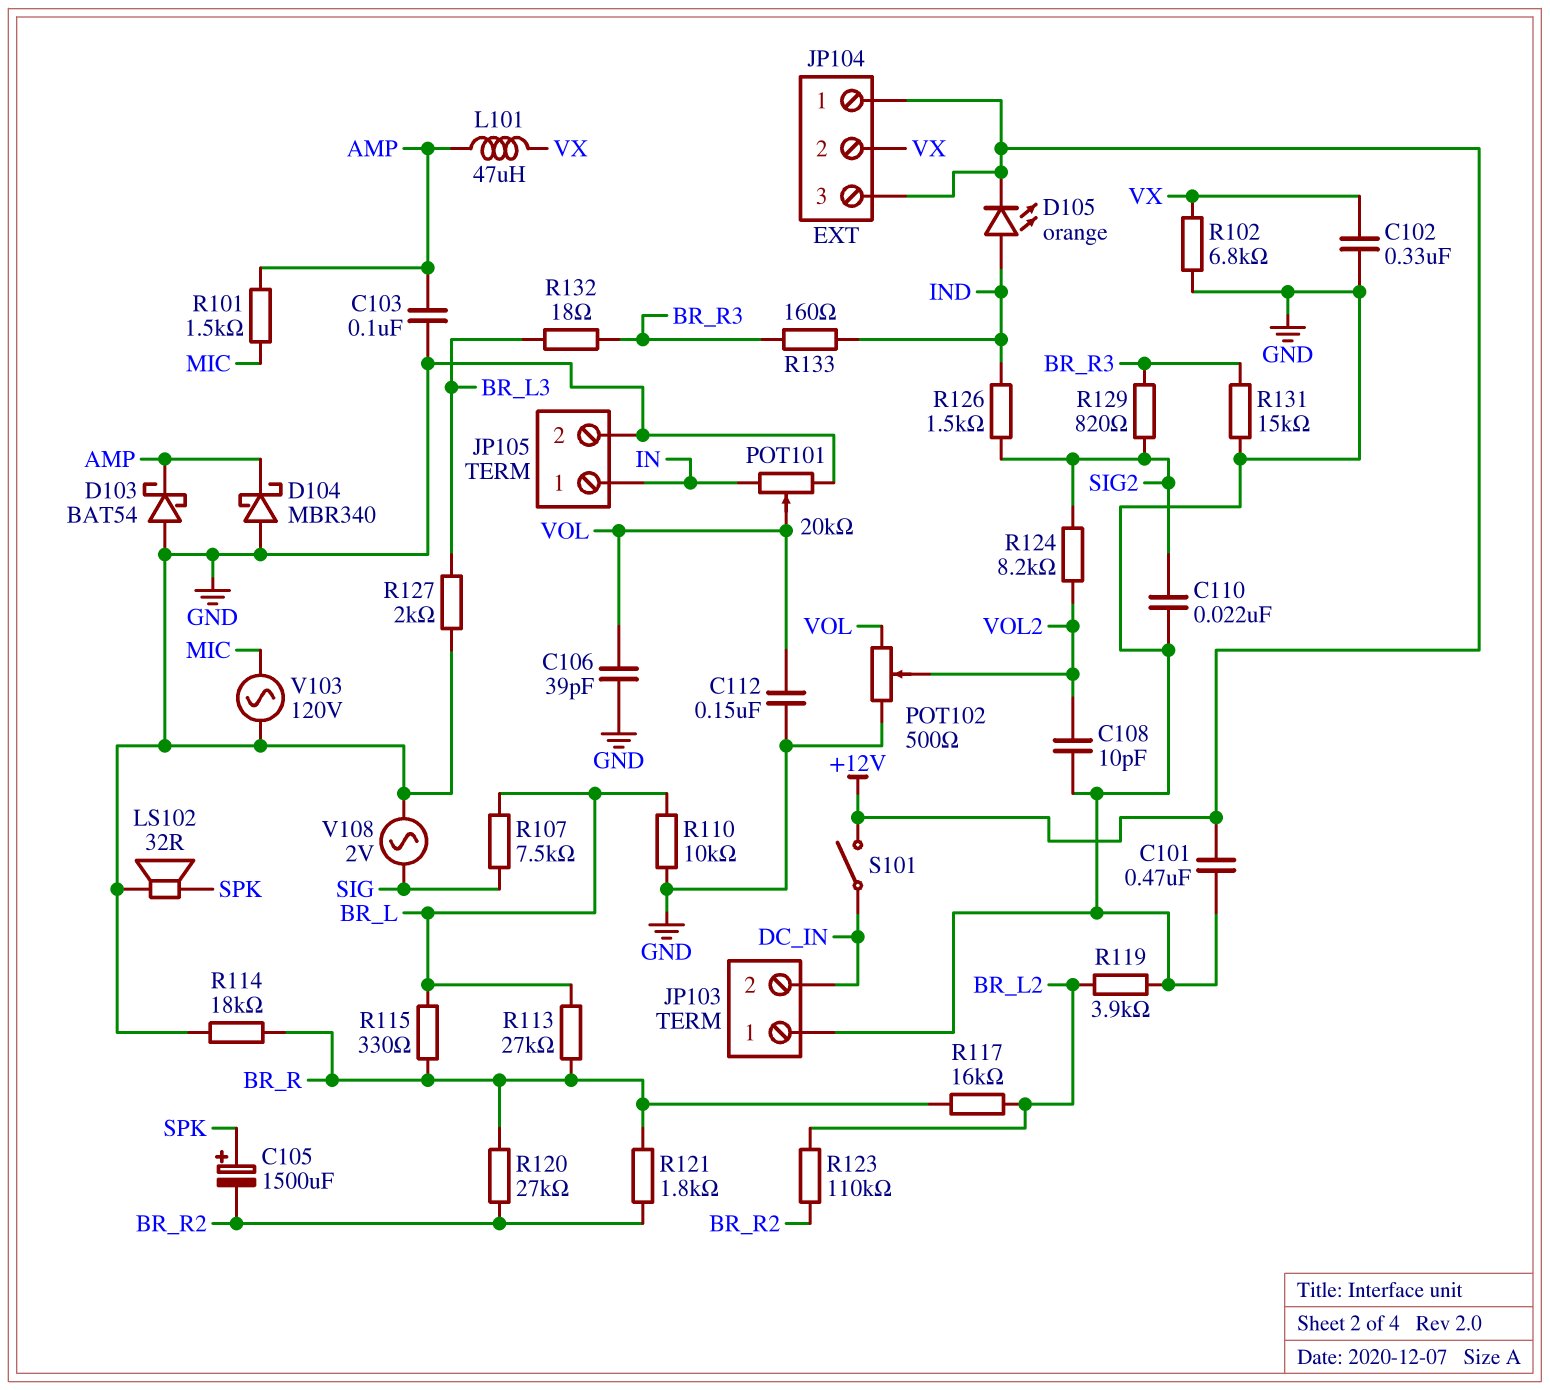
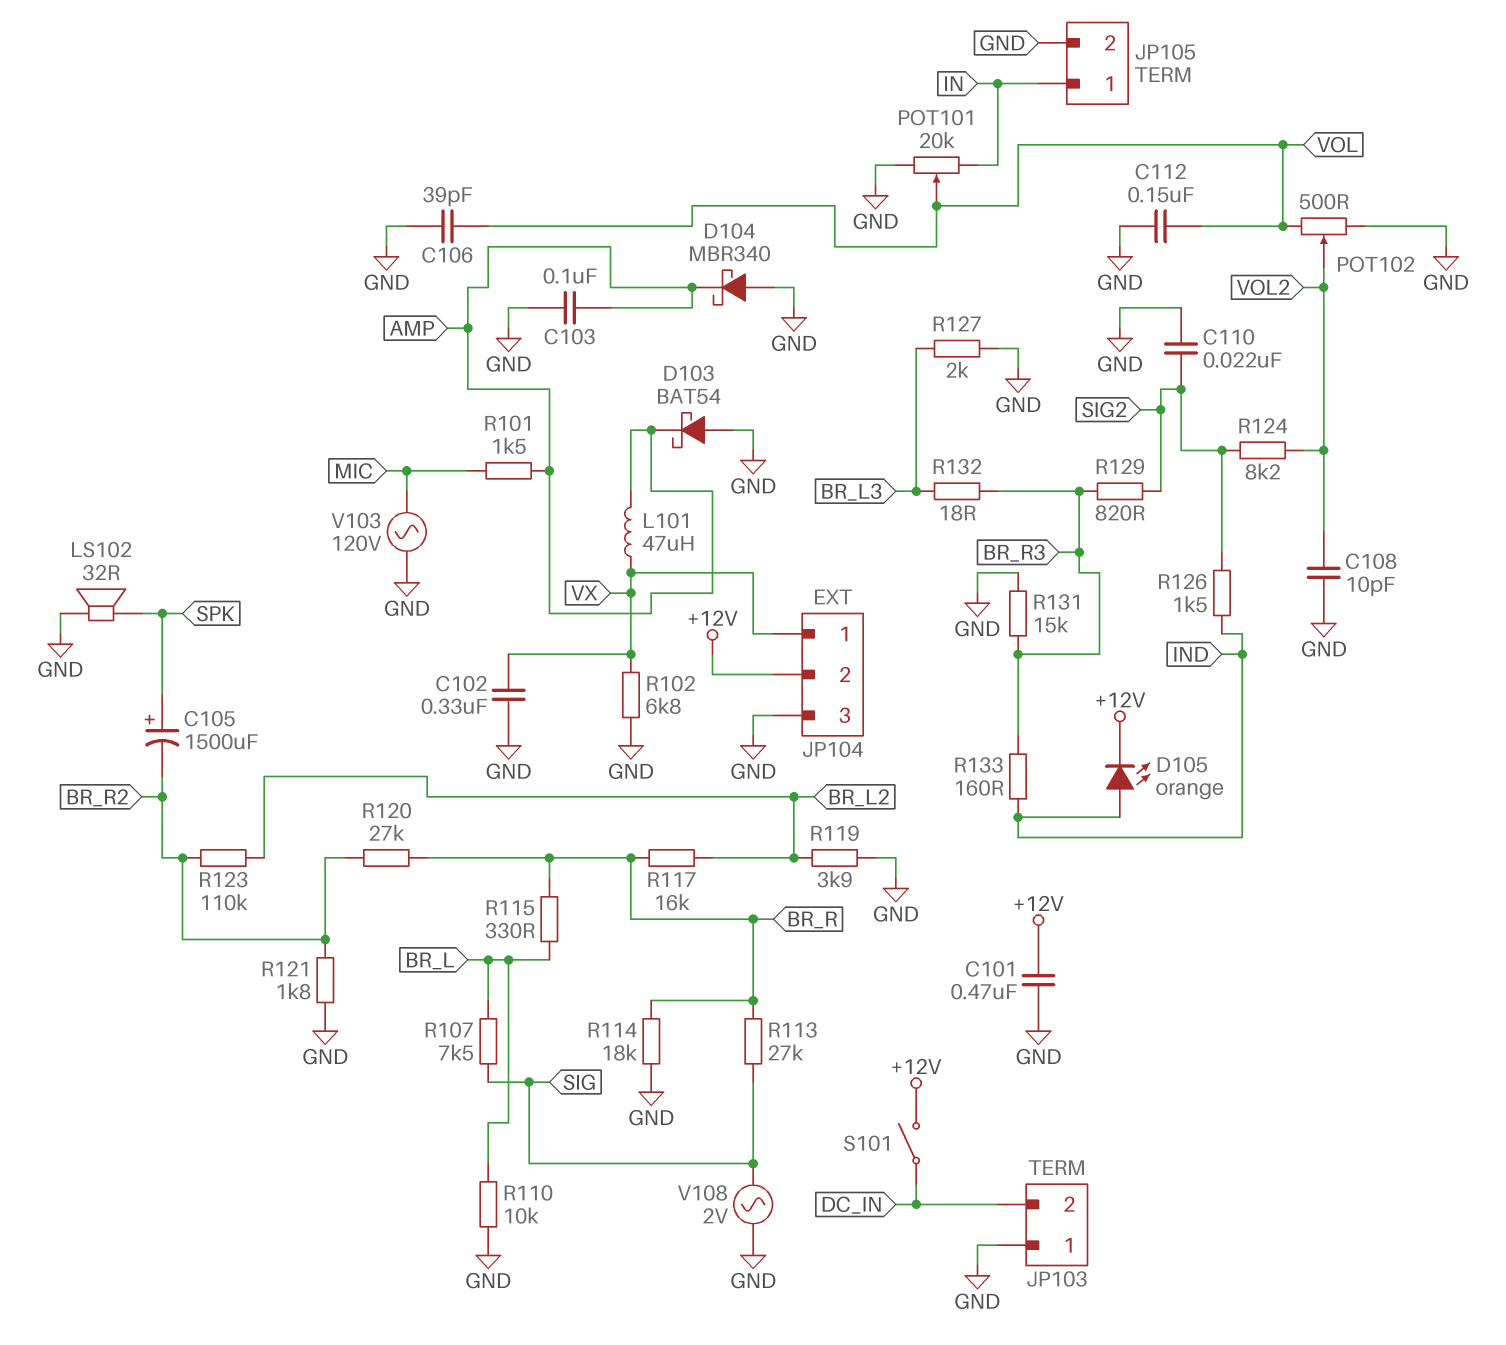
JP104 pin 1: +12V -> VX
JP104 pin 2: VX -> +12V
JP104 pin 3: +12V -> GND
R113: 27k (BR_L, BR_R) -> 27k (BR_R, SIG)
R121: 1.8k (BR_R, BR_R2) -> 1.8k (BR_R2, GND)

